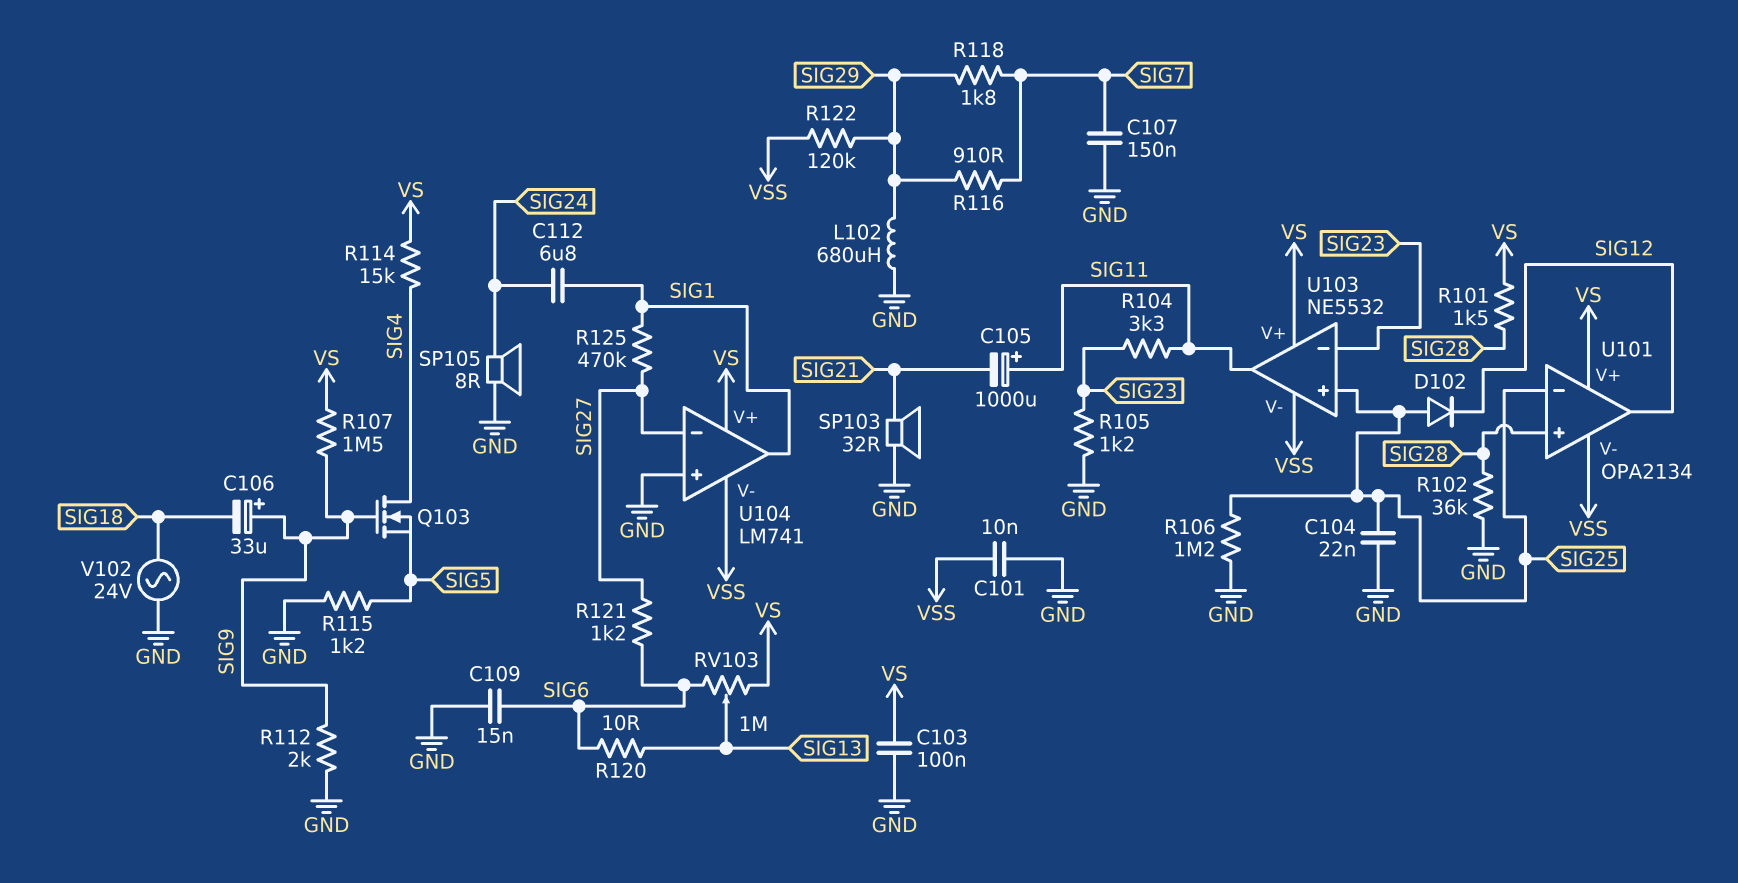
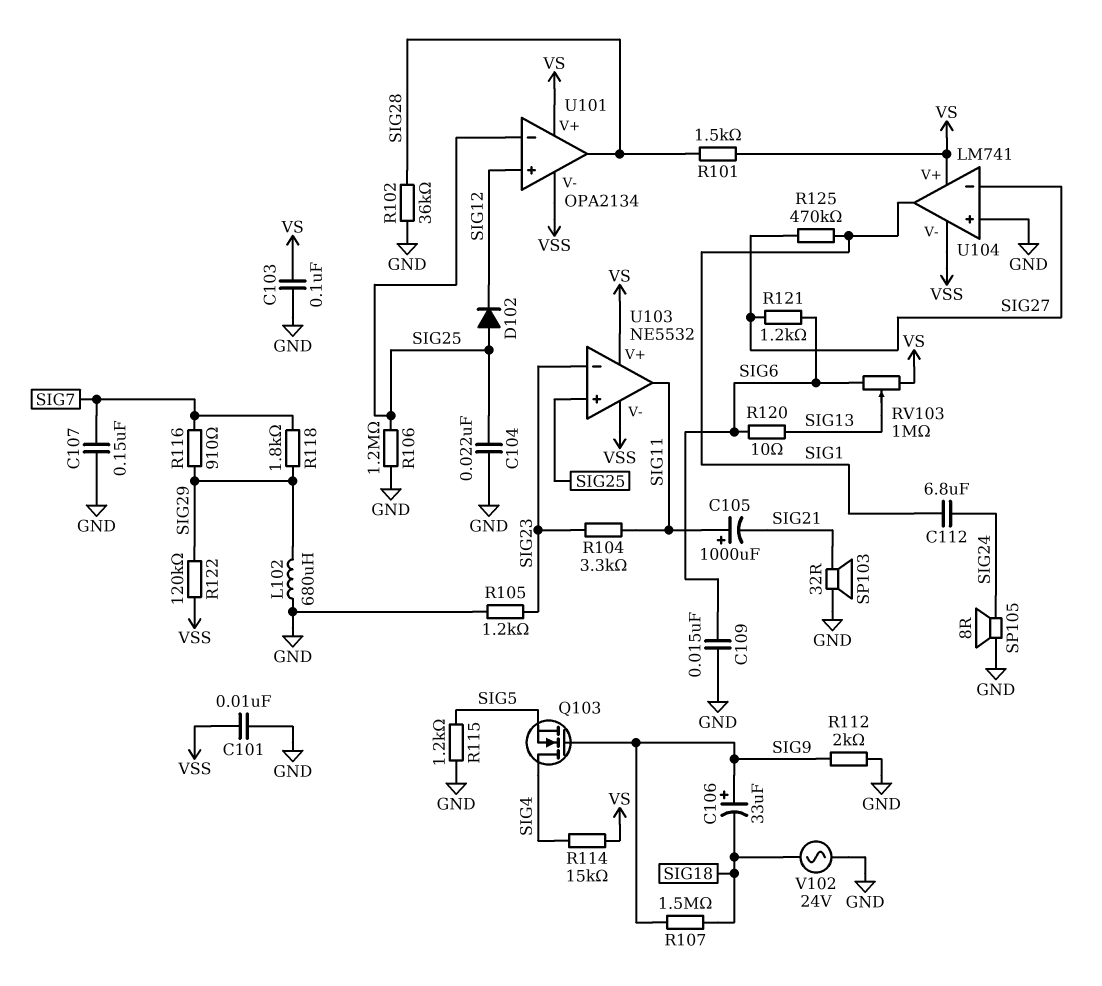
R107: 1.5M (SIG9, VS) -> 1.5M (SIG9, SIG18)
U101 pin in+: SIG28 -> SIG12
U101 pin out: SIG12 -> SIG28

